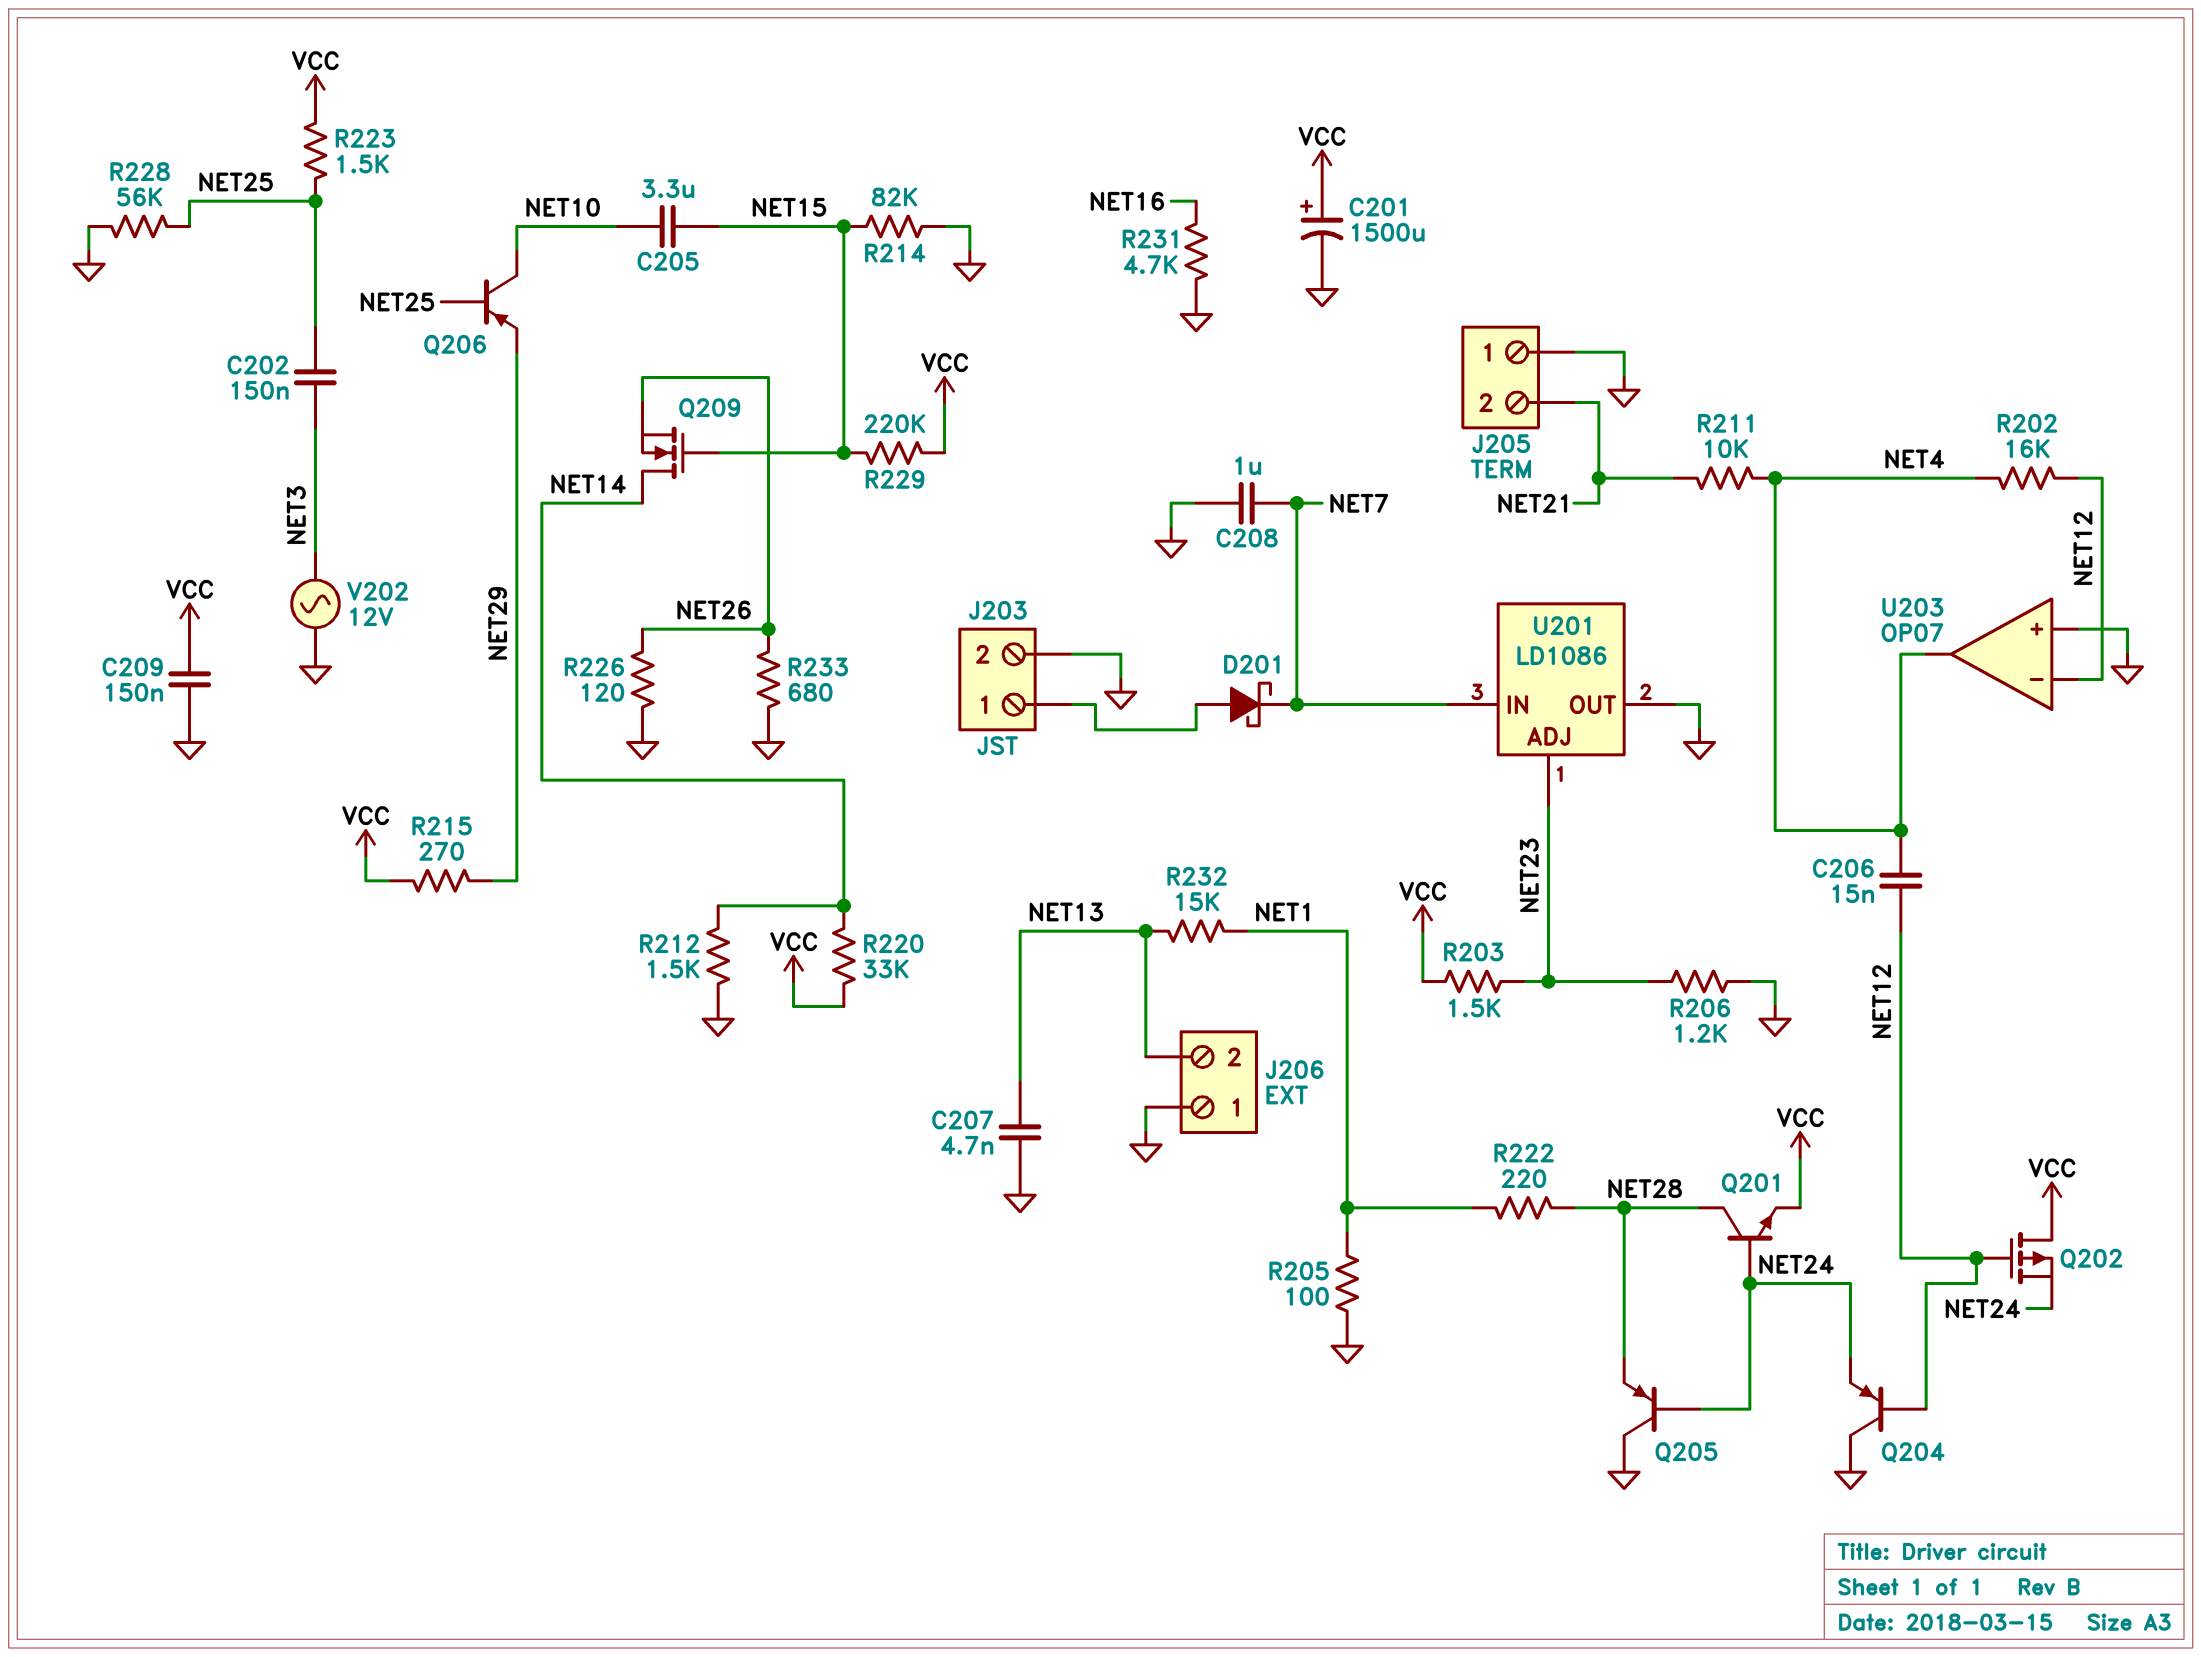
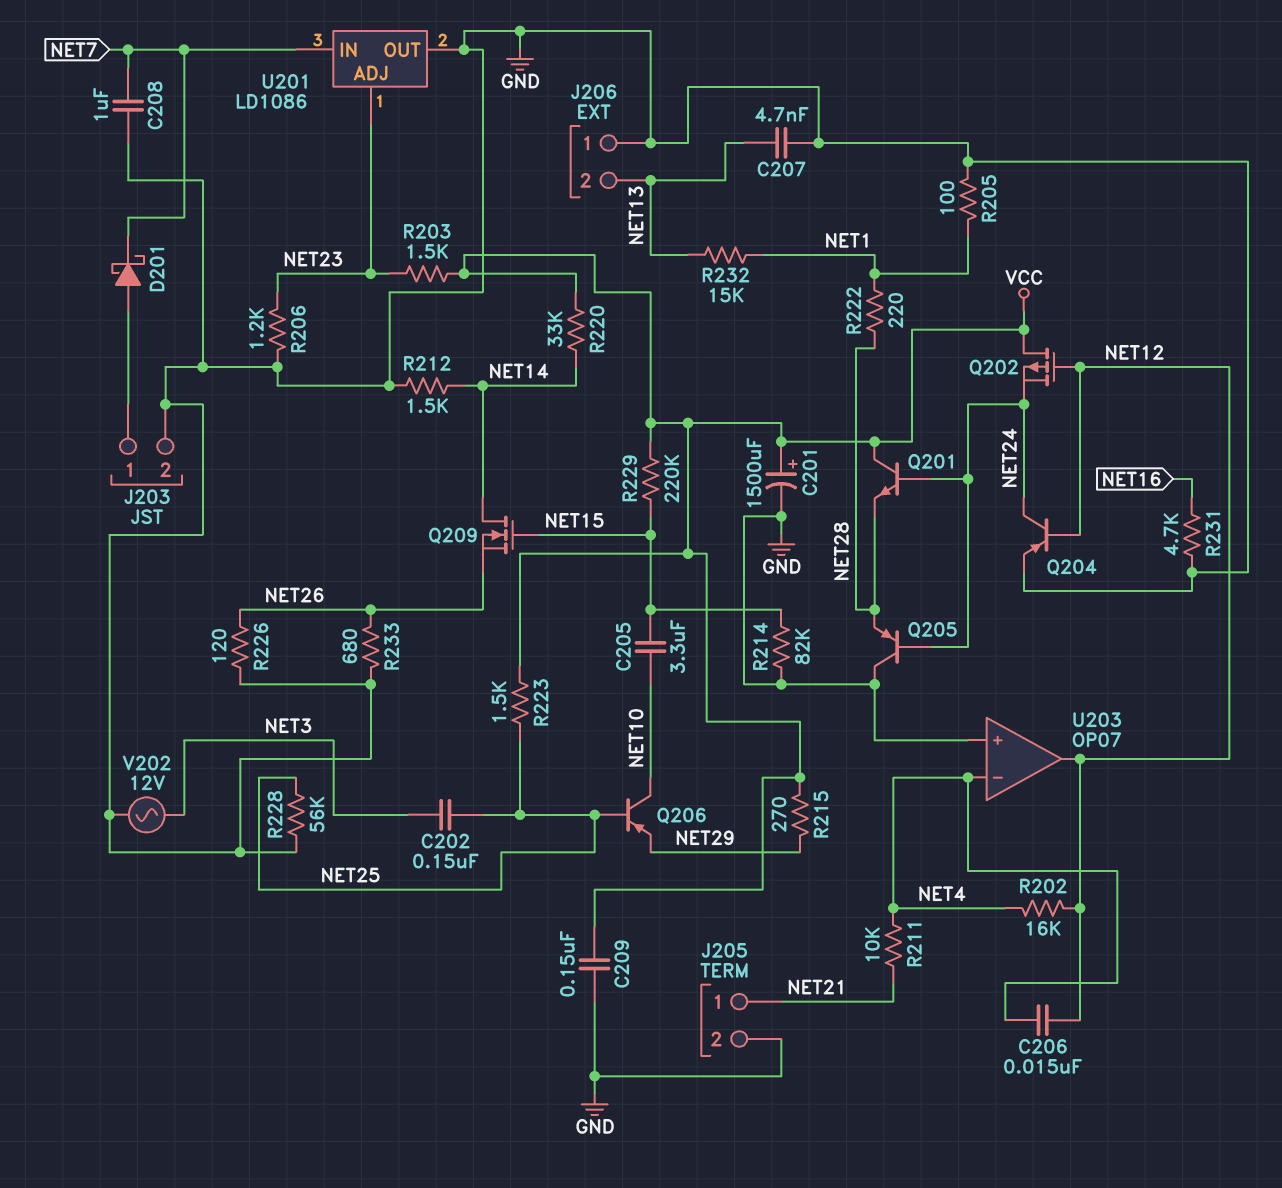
J205 pin 1: GND -> NET21
J205 pin 2: NET21 -> GND
Q201: NPN (B NET24, C NET28, E VCC) -> NPN (B NET24, C VCC, E NET28)
Q204: PNP (B NET12, C GND, E NET24) -> PNP (B NET12, C NET24, E GND)
U203 pin in-: NET12 -> NET4
U203 pin out: NET4 -> NET12

